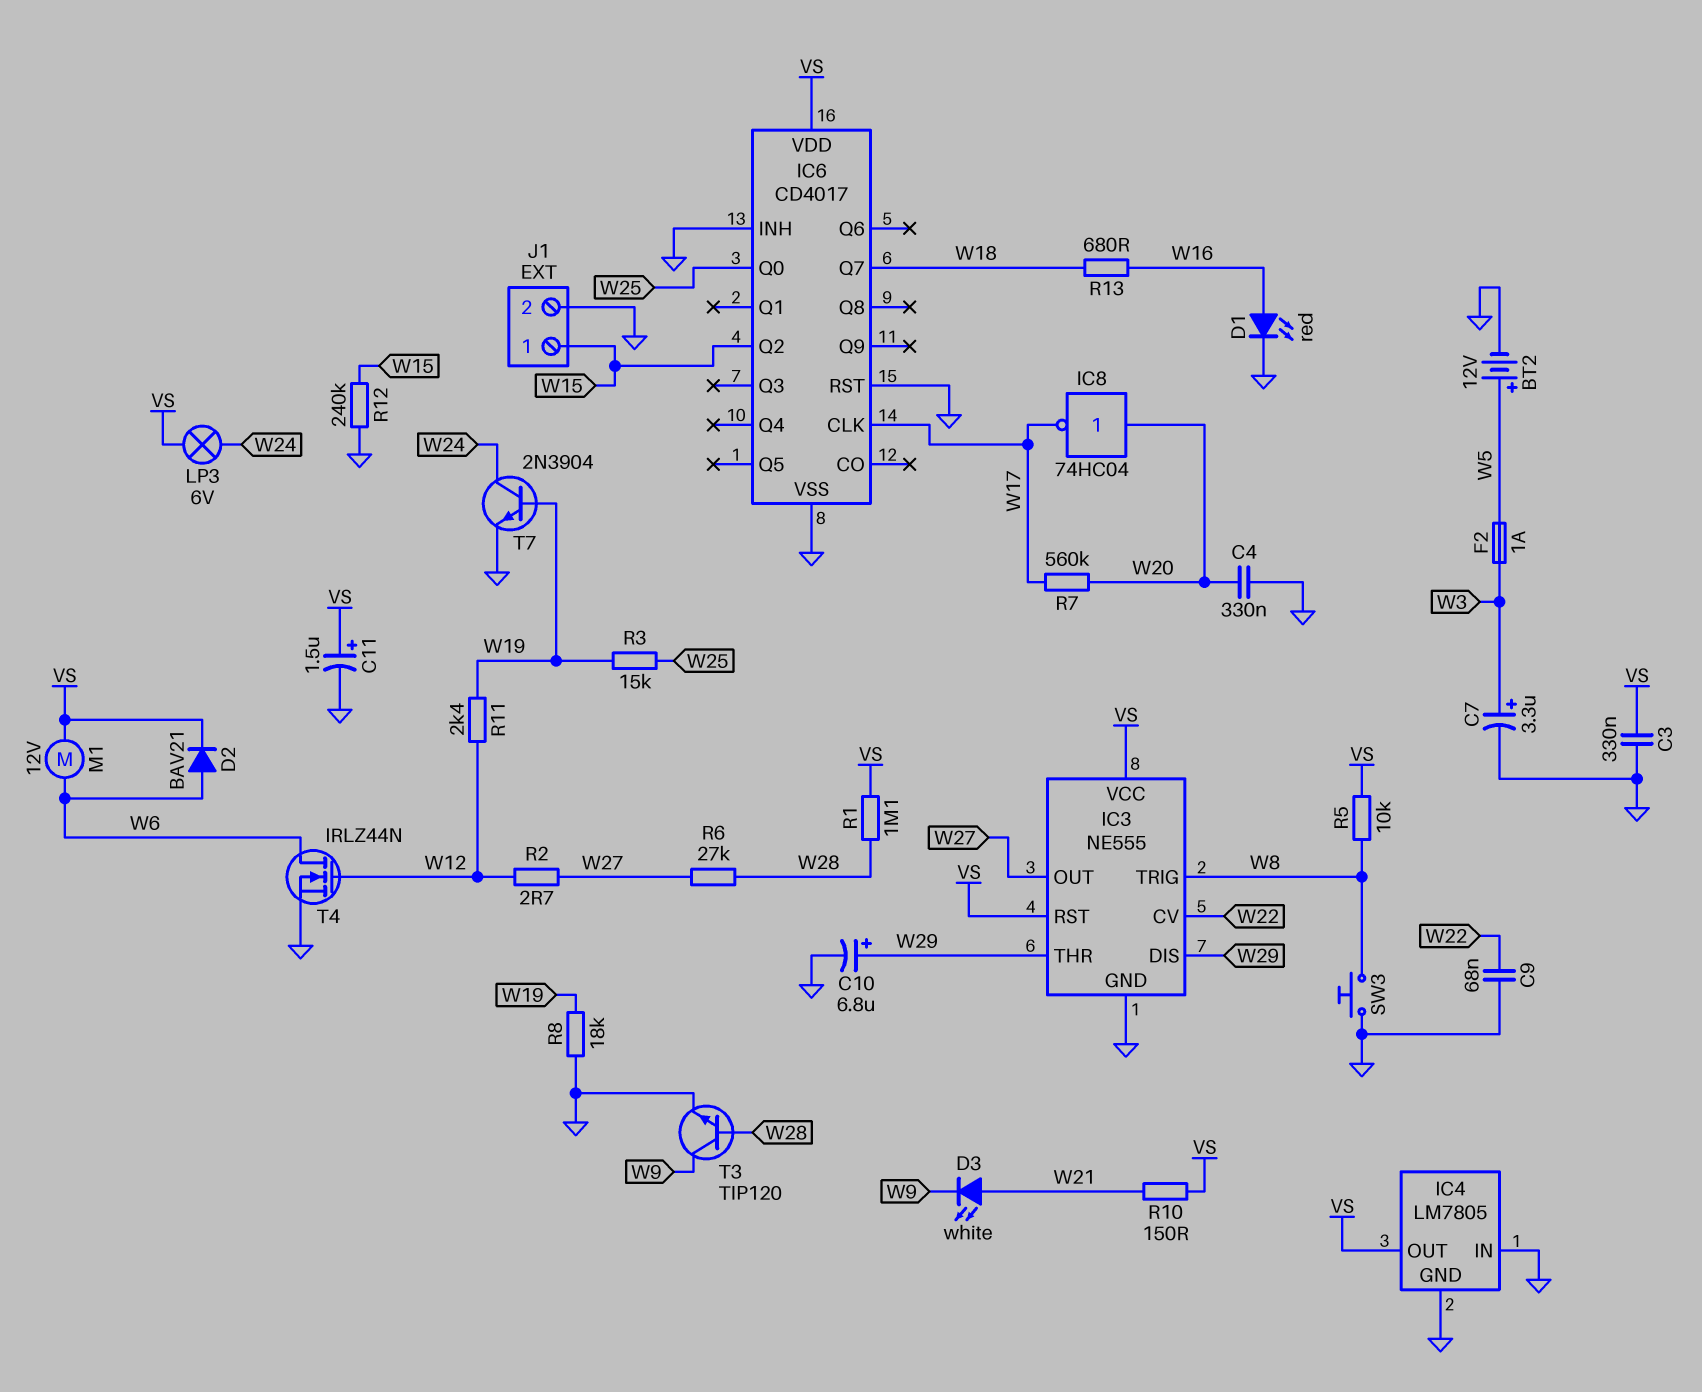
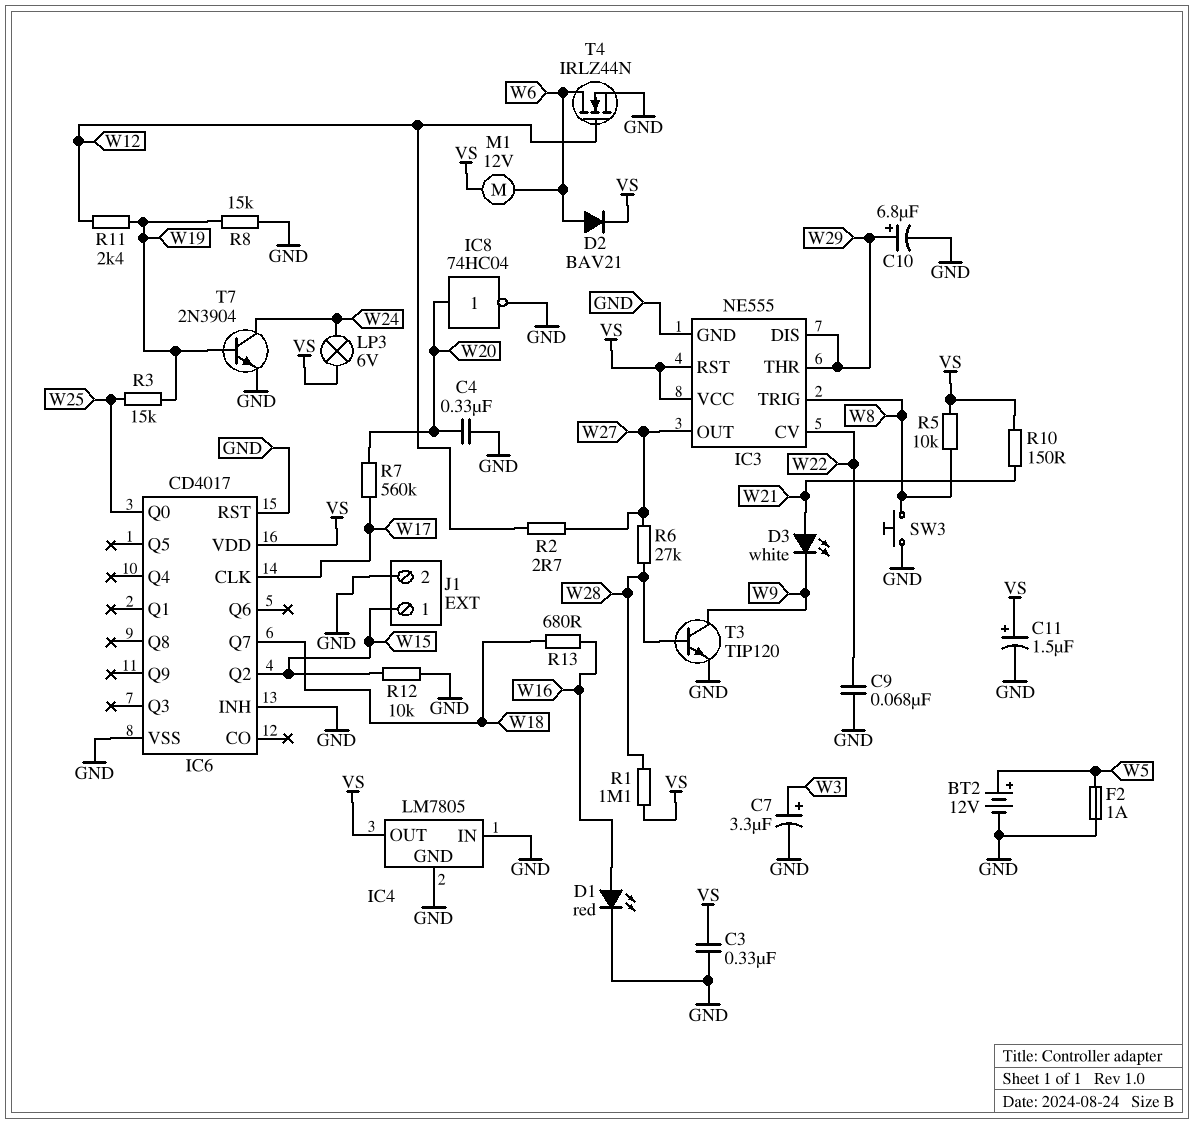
F2: 1A (W3, W5) -> 1A (GND, W5)
IC8: NOT 74HC04 (in W20, out W17) -> NOT 74HC04 (in W20, out GND)
R8: 18k (GND, W19) -> 15k (GND, W19)
R12: 240k (GND, W15) -> 10k (GND, W15)

